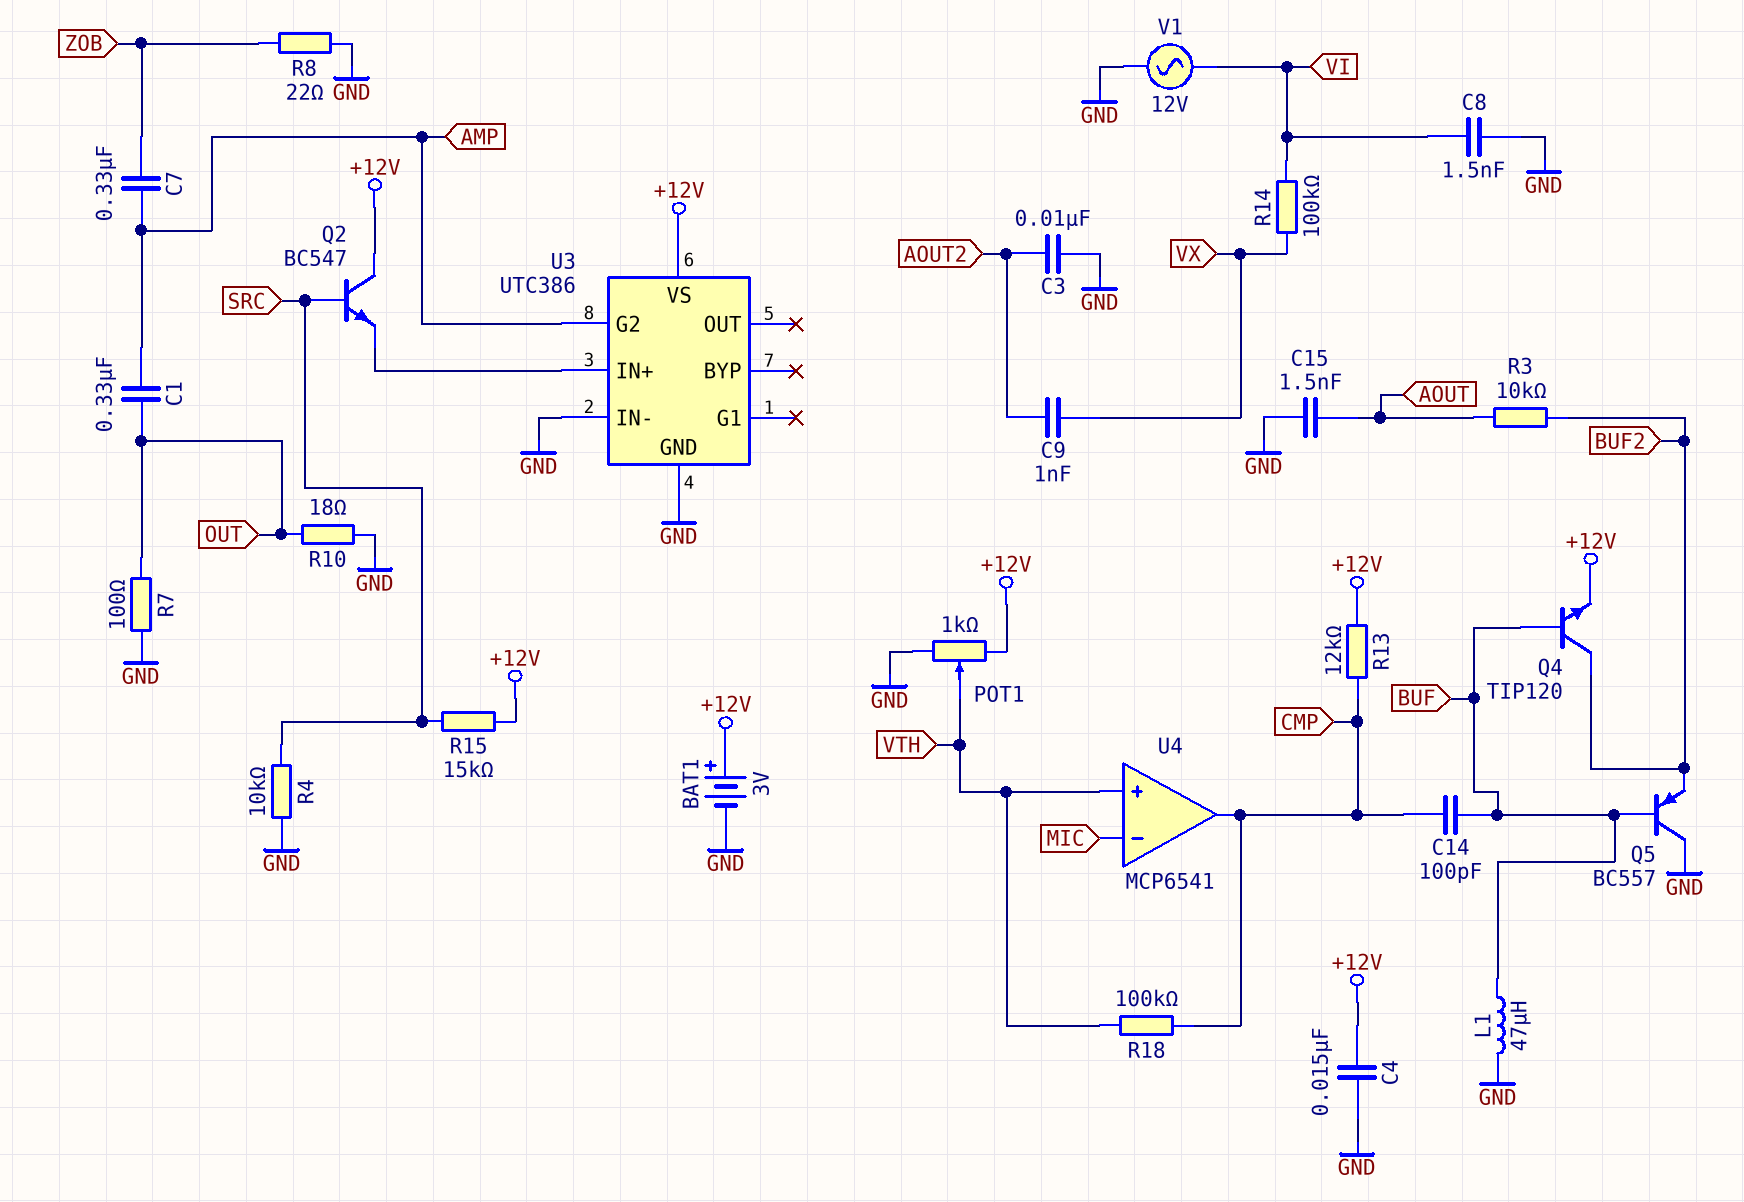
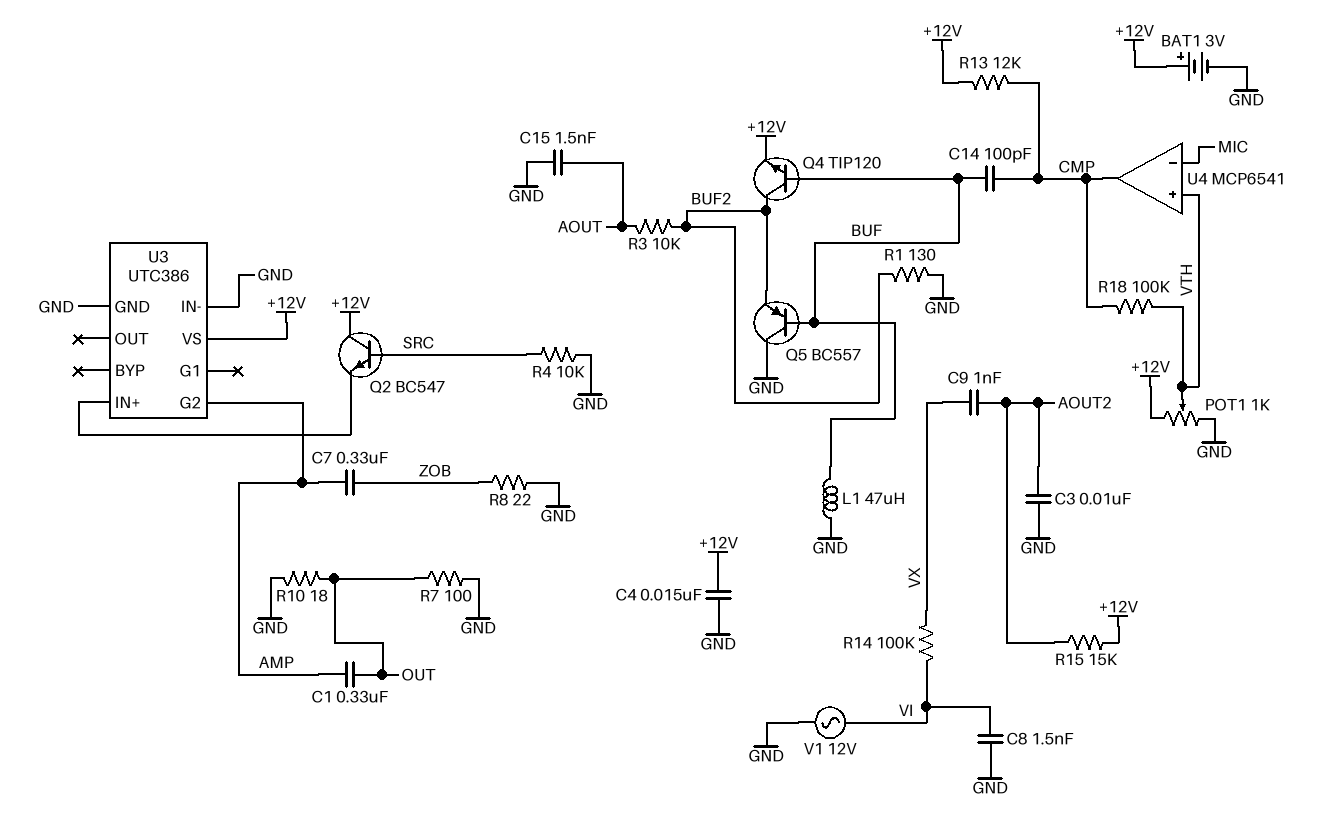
R1: none -> 130 (BUF2, GND)
R15: 15k (+12V, SRC) -> 15k (+12V, AOUT2)

